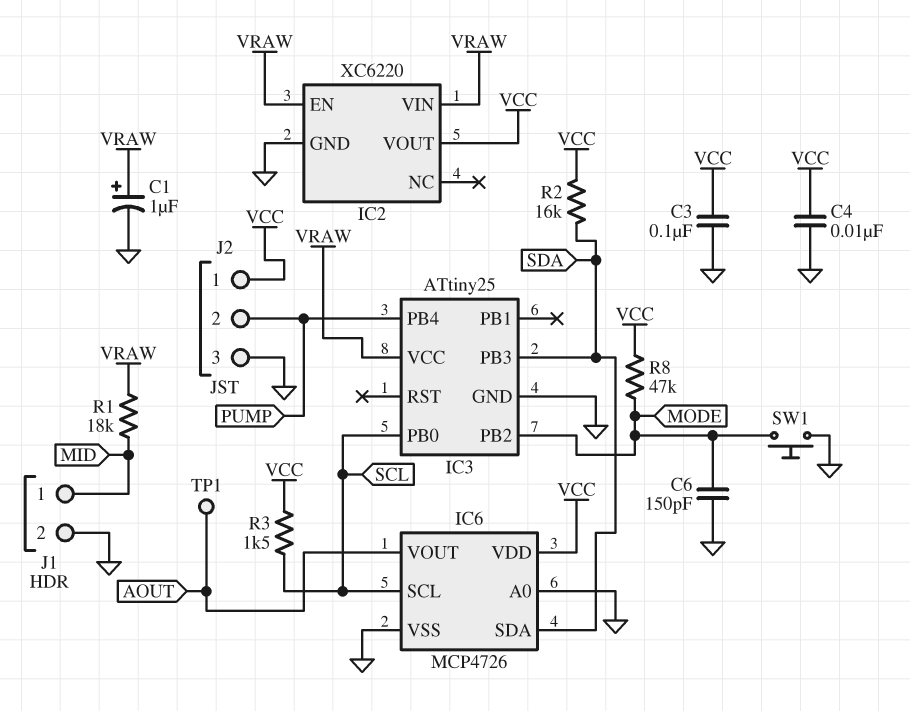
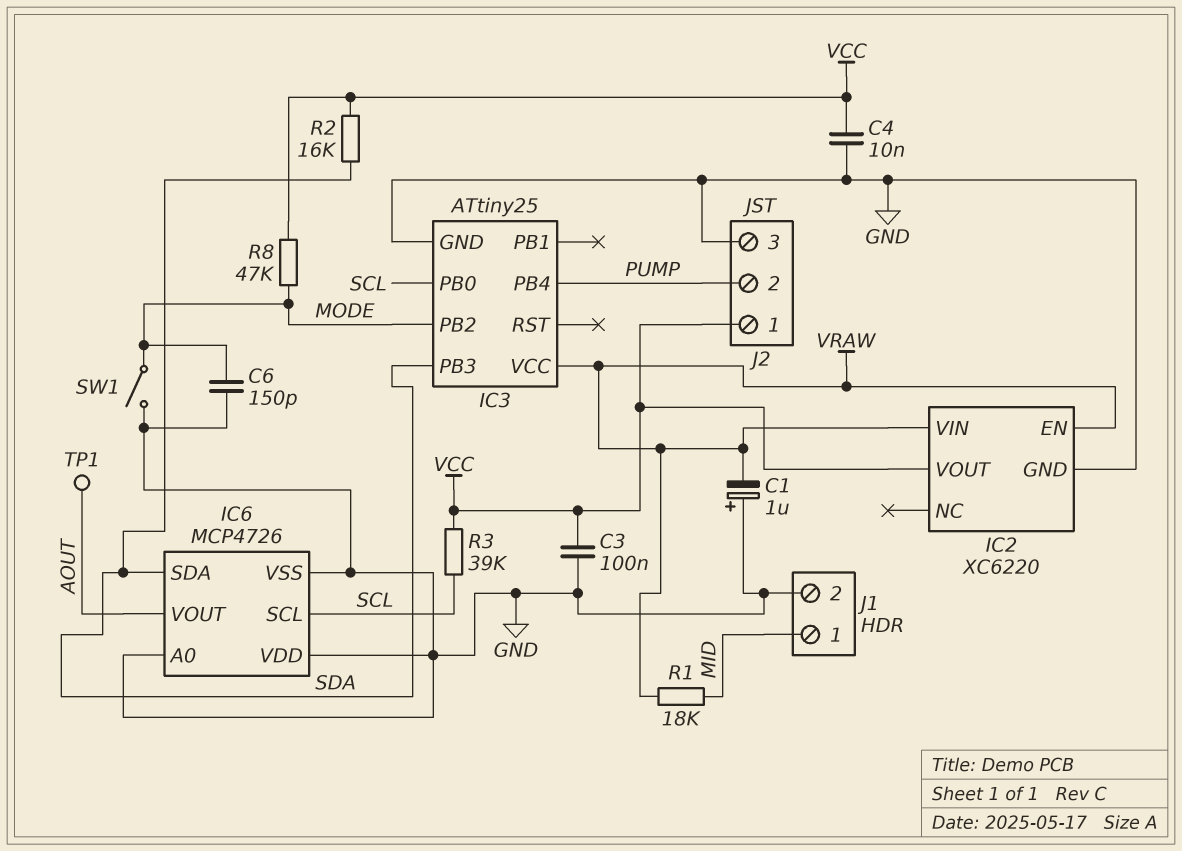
C1: 1uF (plus VRAW, minus GND) -> 1uF (plus GND, minus VRAW)
IC6 pin VDD: VCC -> GND
R3: 1.5k (SCL, VCC) -> 39k (SCL, VCC)
SW1: button (GND, MODE) -> switch (GND, MODE)

